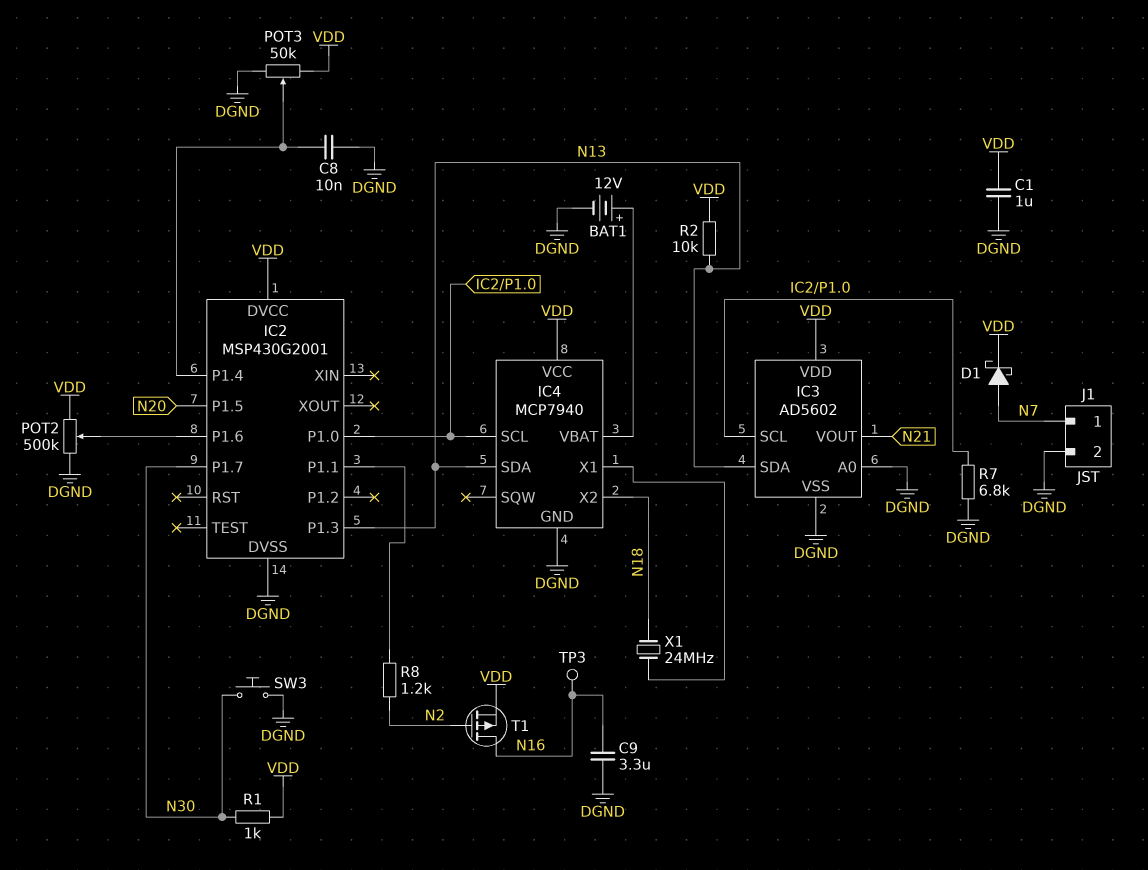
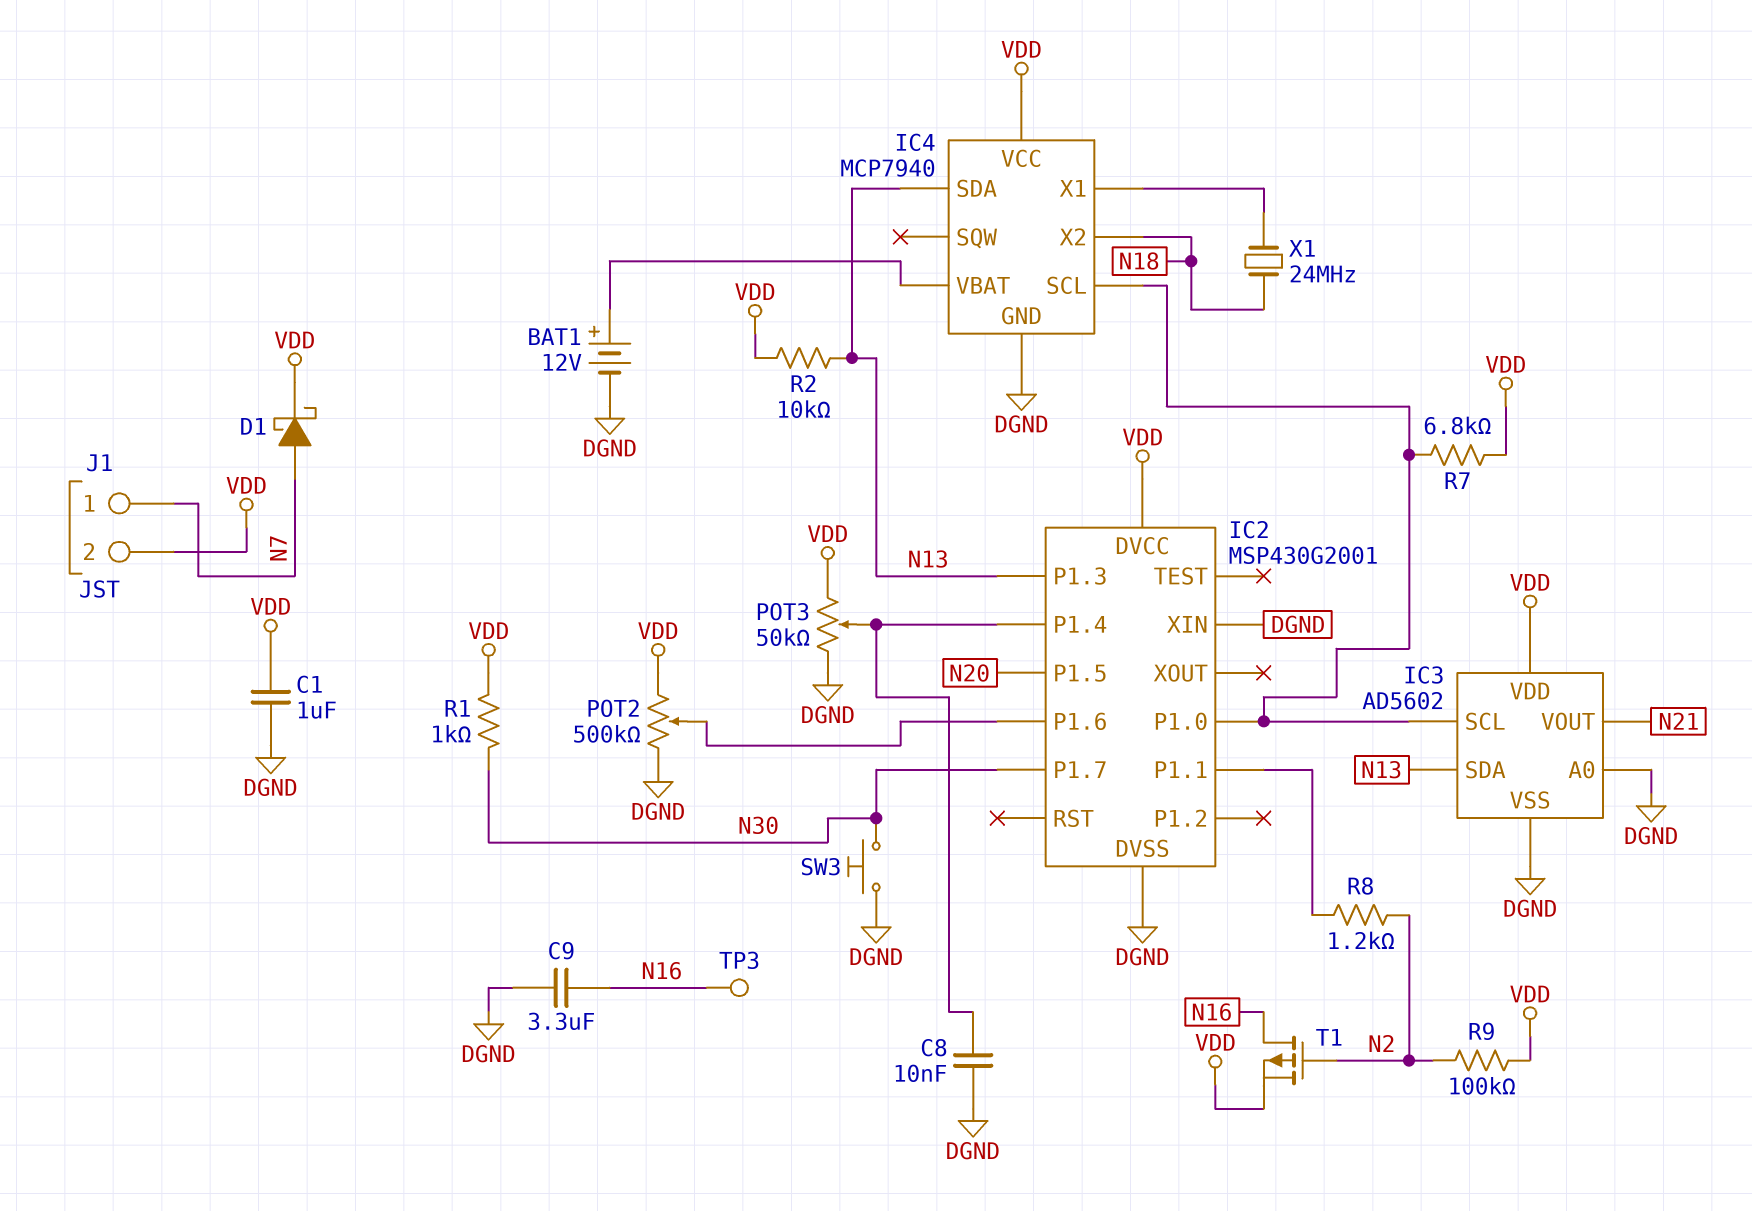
IC2 pin XIN: none -> DGND
J1 pin 2: DGND -> VDD
R7: 6.8k (DGND, IC2/P1.0) -> 6.8k (IC2/P1.0, VDD)
R9: none -> 100k (N2, VDD)

